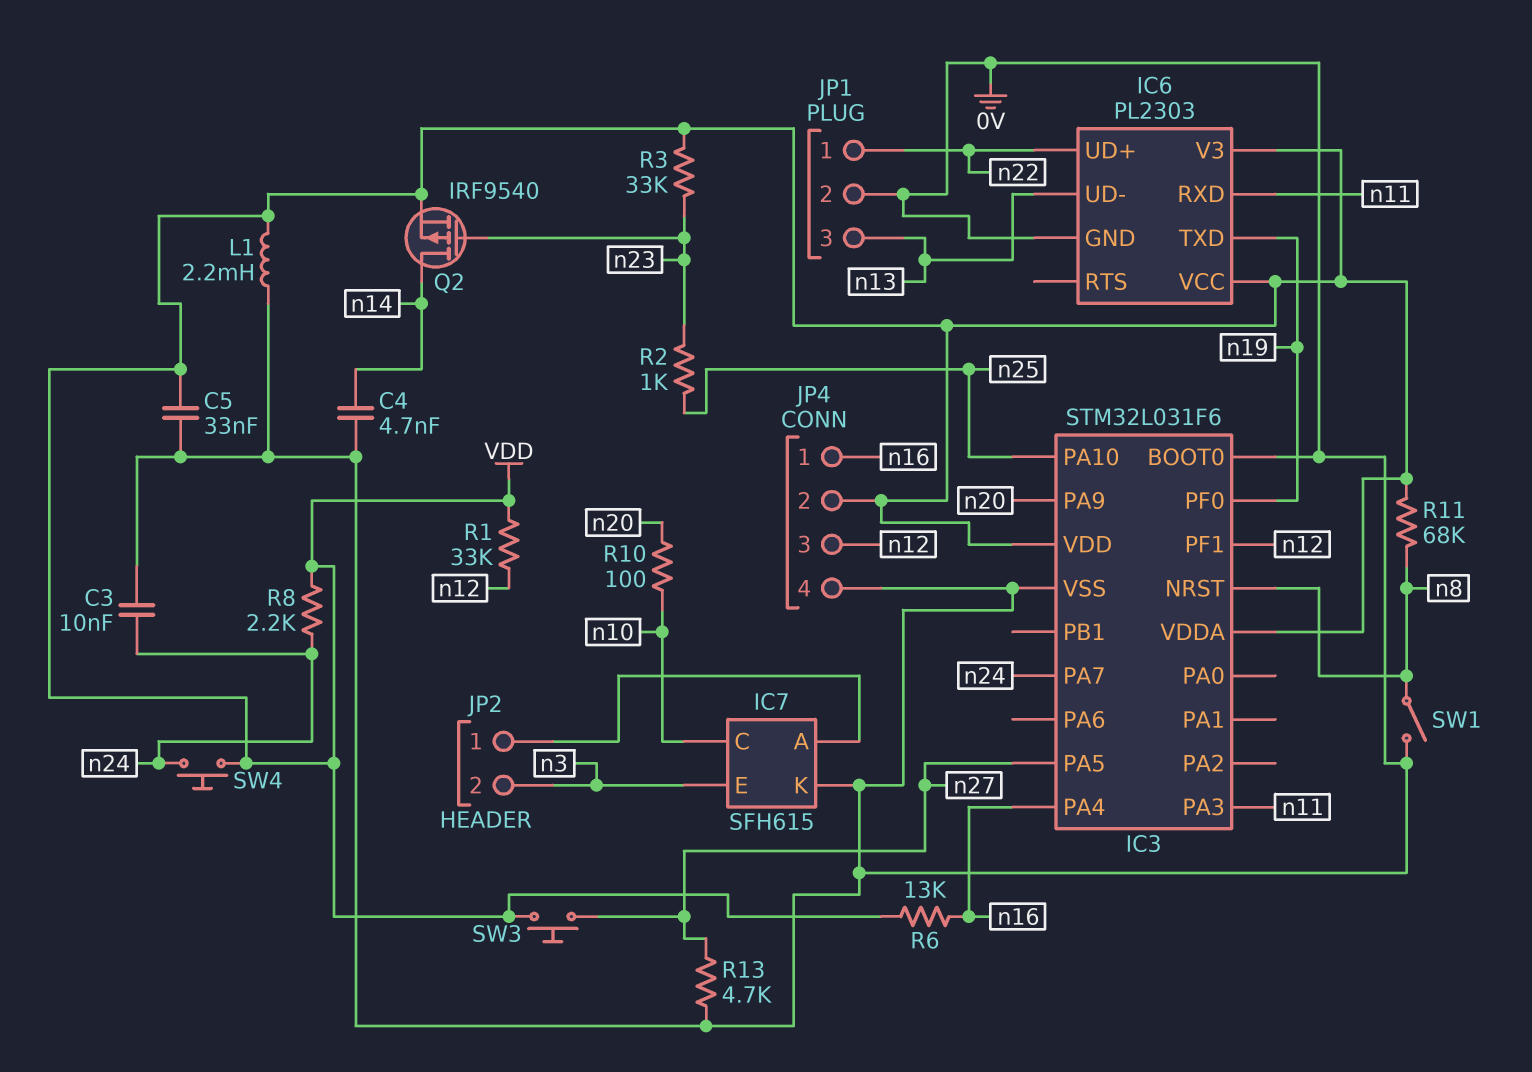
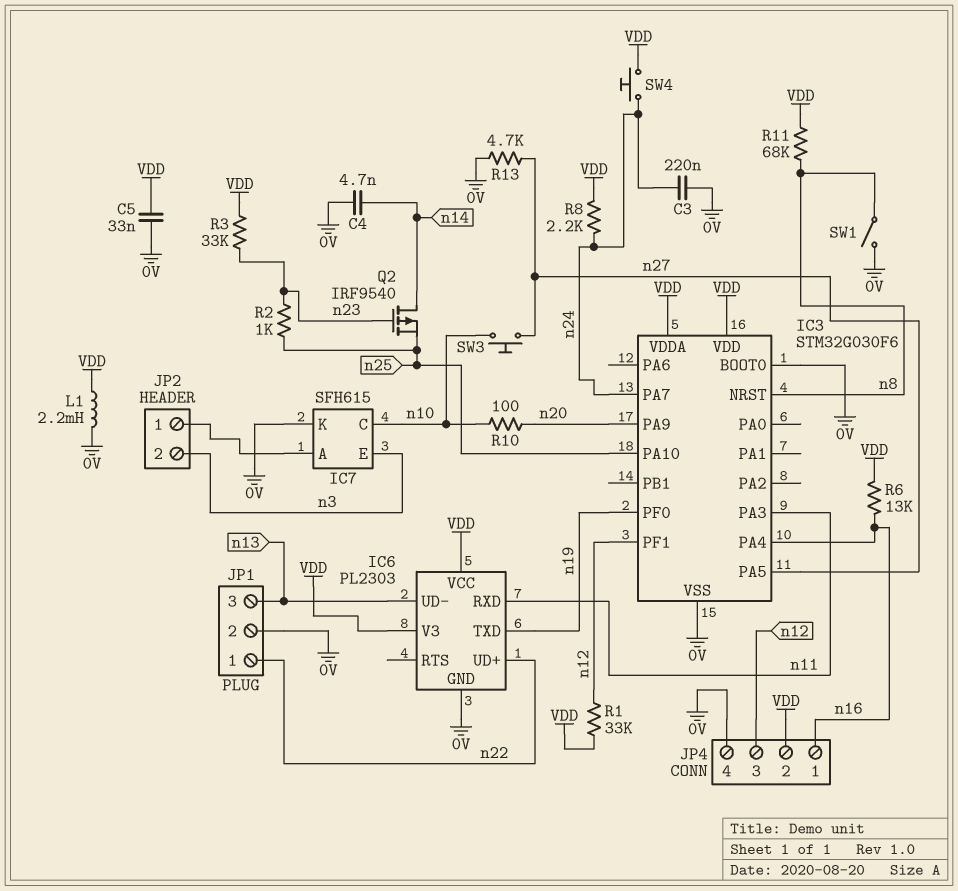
C3: 10nF (0V, n24) -> 220nF (0V, n24)
IC3: STM32L031F6 -> STM32G030F6
Q2: PMOS IRF9540 (G n23, D n14, S VDD) -> PMOS IRF9540 (G n23, D n14, S n25)
SW3: button (VDD, n27) -> button (n10, n27)

